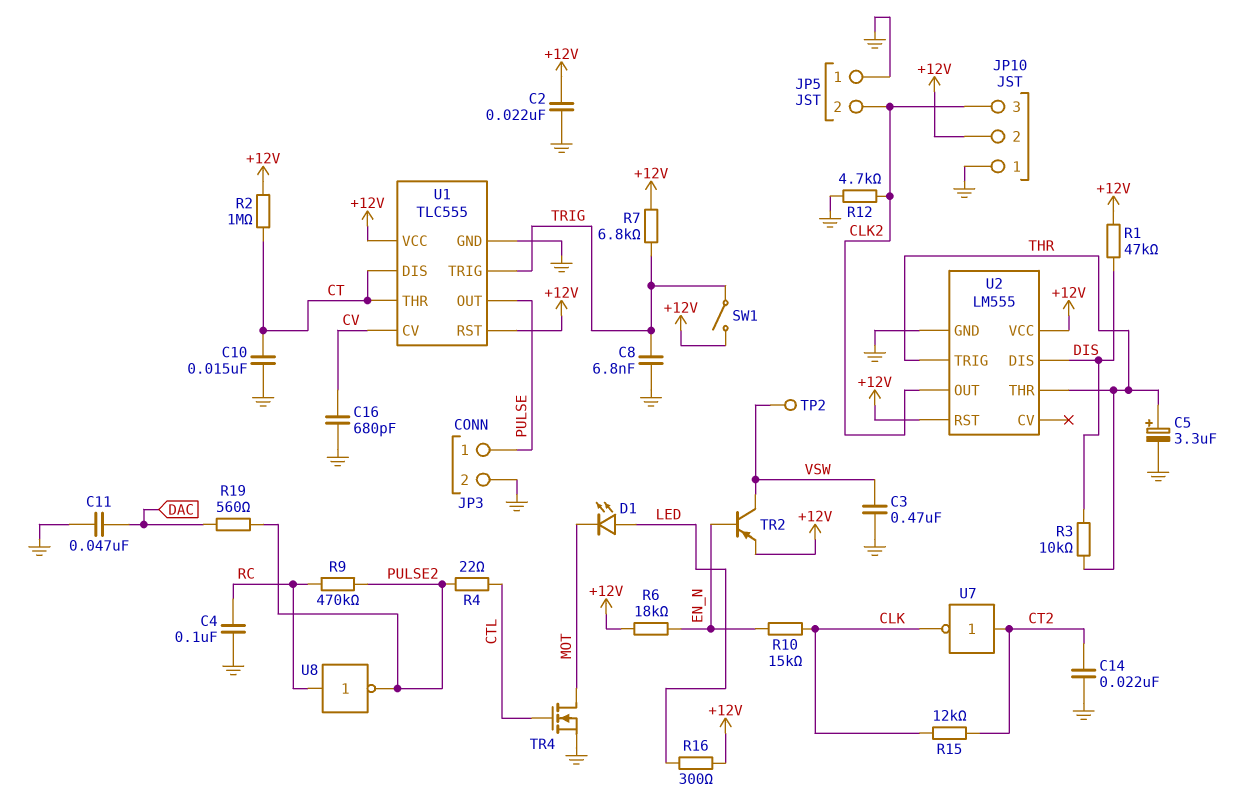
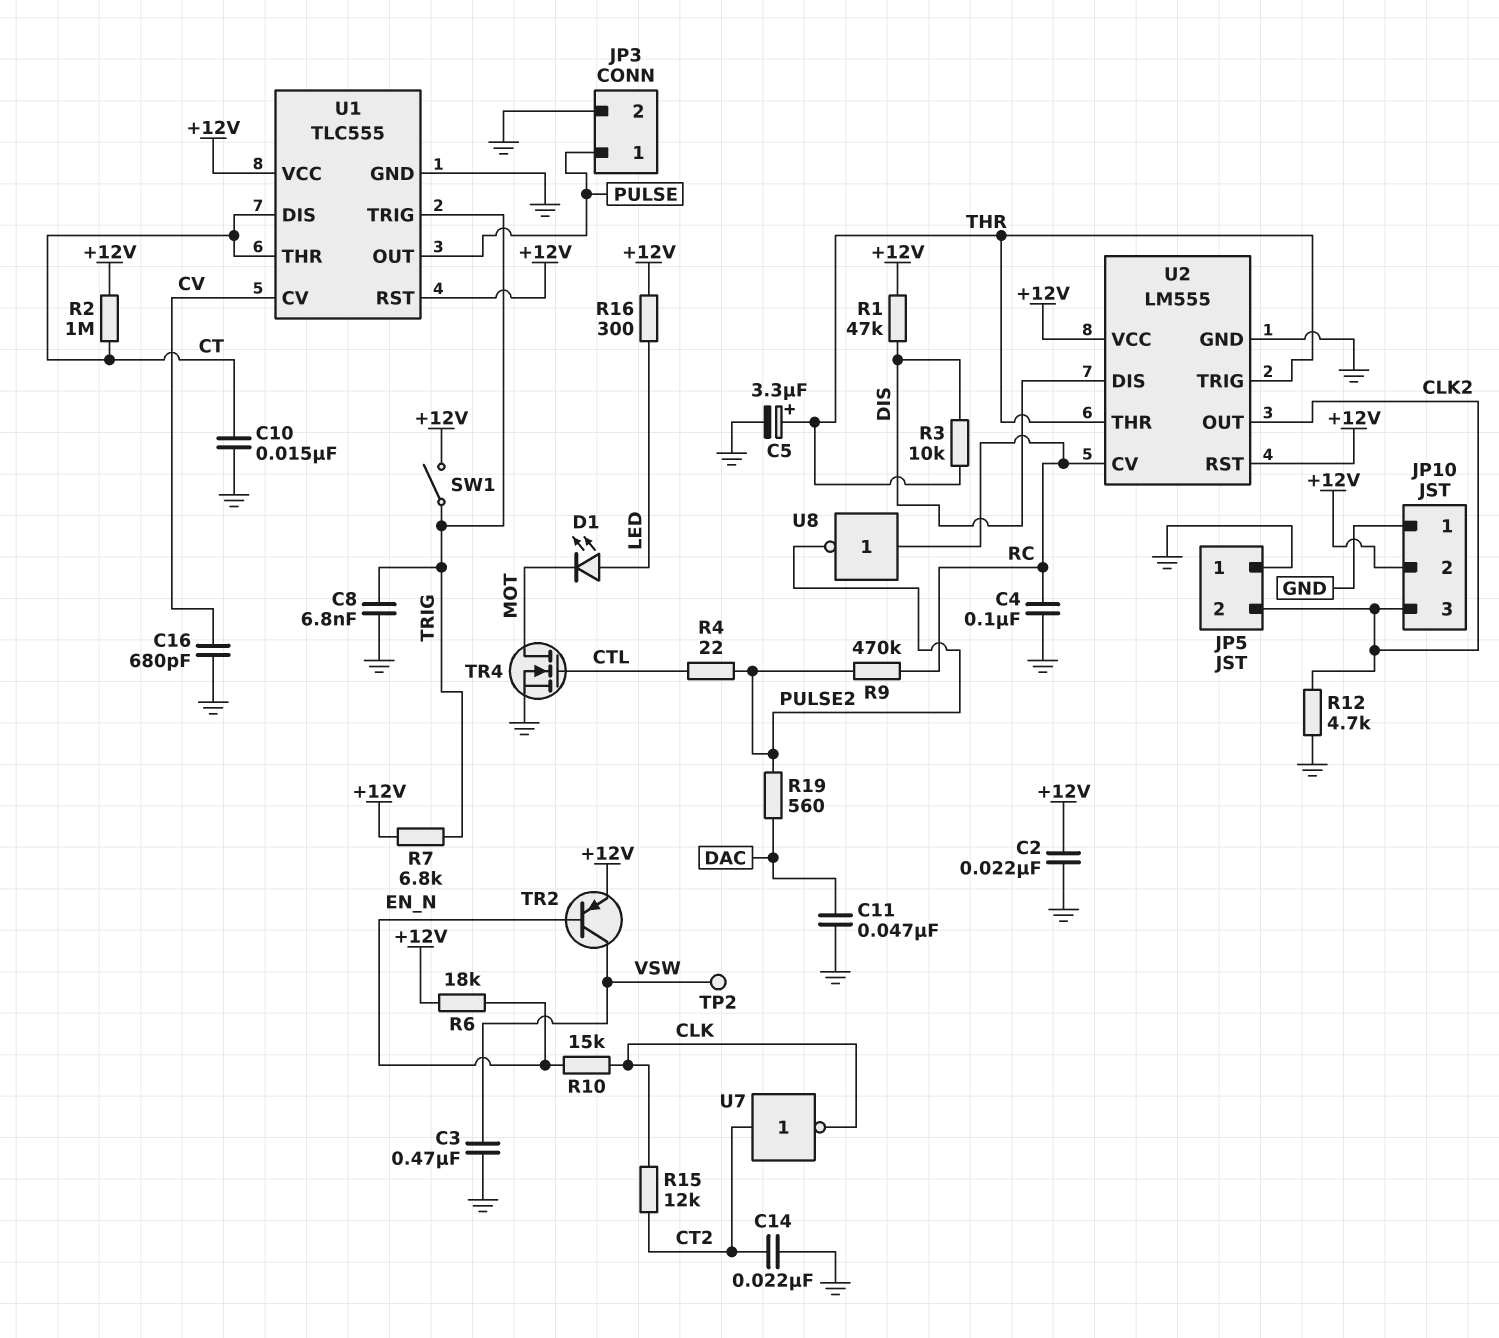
U2 pin CV: none -> RC

